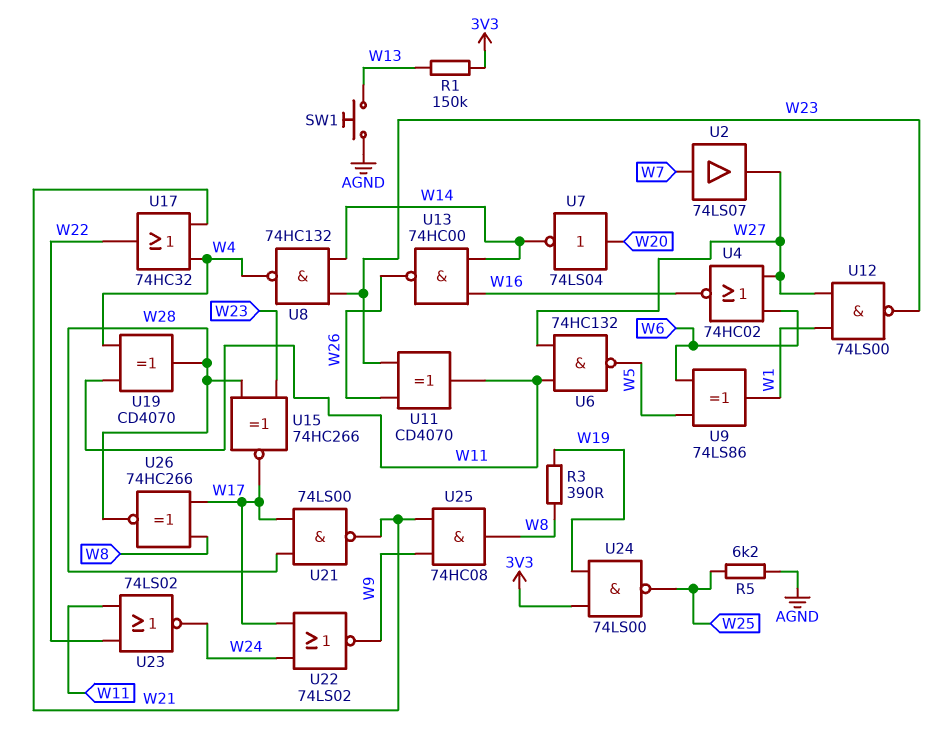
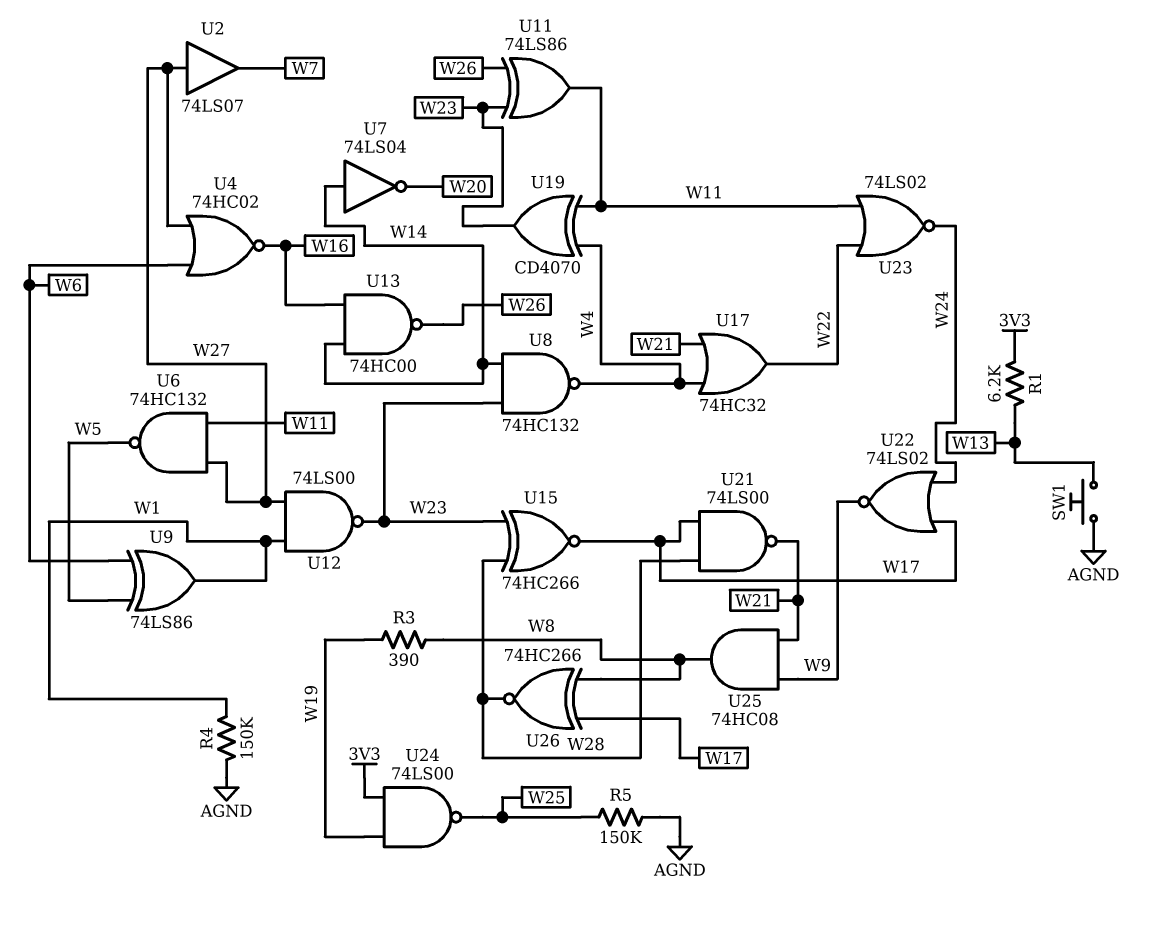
R1: 150k (3V3, W13) -> 6.2k (3V3, W13)
R4: none -> 150k (AGND, W1)
R5: 6.2k (AGND, W25) -> 150k (AGND, W25)
U2: buffer 74LS07 (in W7, out W27) -> buffer 74LS07 (in W27, out W7)
U7: NOT 74LS04 (in W20, out W14) -> NOT 74LS04 (in W14, out W20)
U11: XOR CD4070 (in W23, in W26, out W11) -> XOR 74LS86 (in W23, in W26, out W11)
U19: XOR CD4070 (in W4, in W11, out W28) -> XOR CD4070 (in W4, in W11, out W23)

